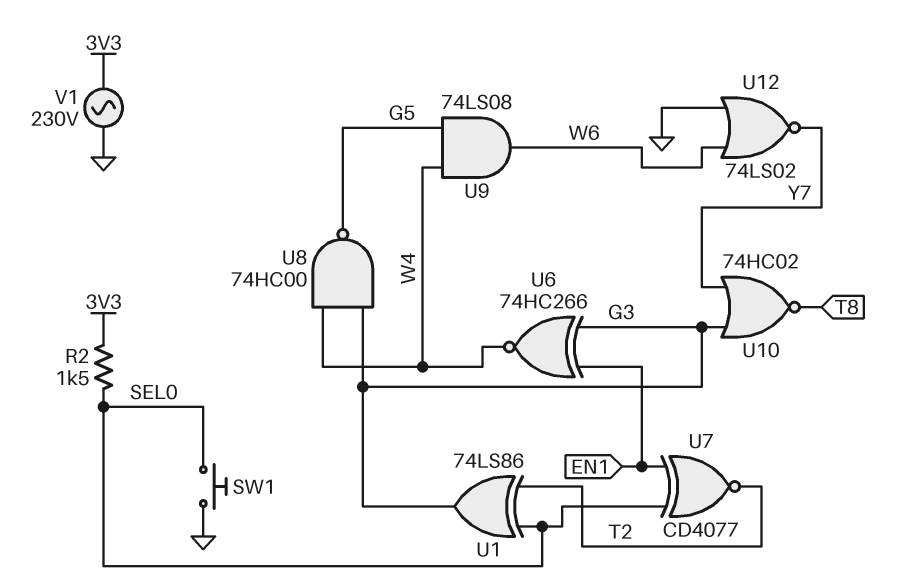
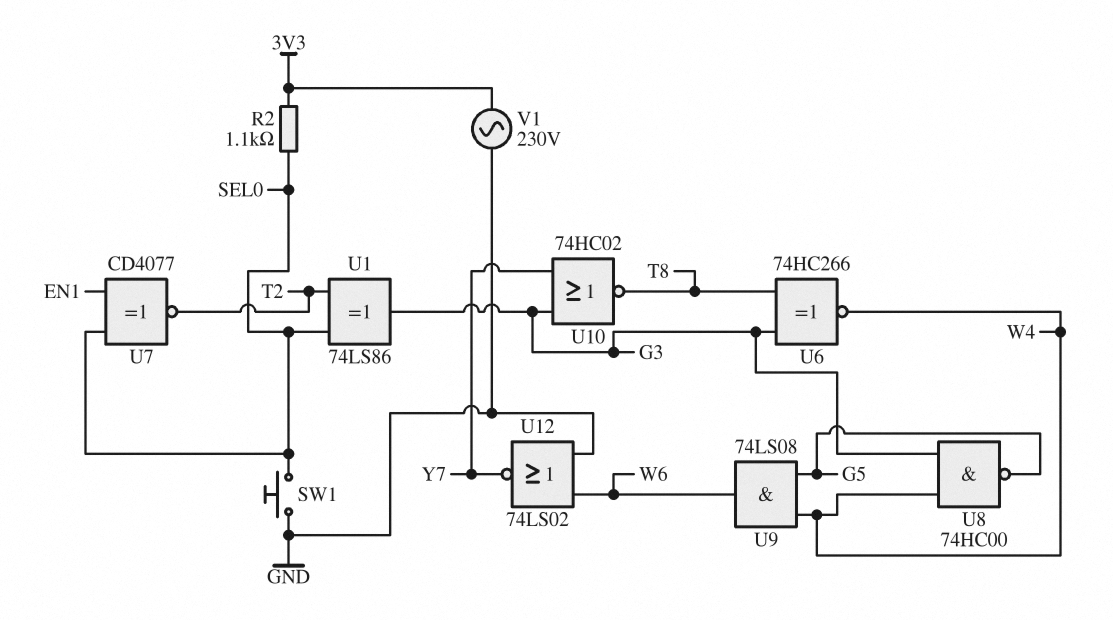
R2: 1.5k (3V3, SEL0) -> 1.1k (3V3, SEL0)
U6: XNOR 74HC266 (in EN1, in G3, out W4) -> XNOR 74HC266 (in G3, in T8, out W4)

